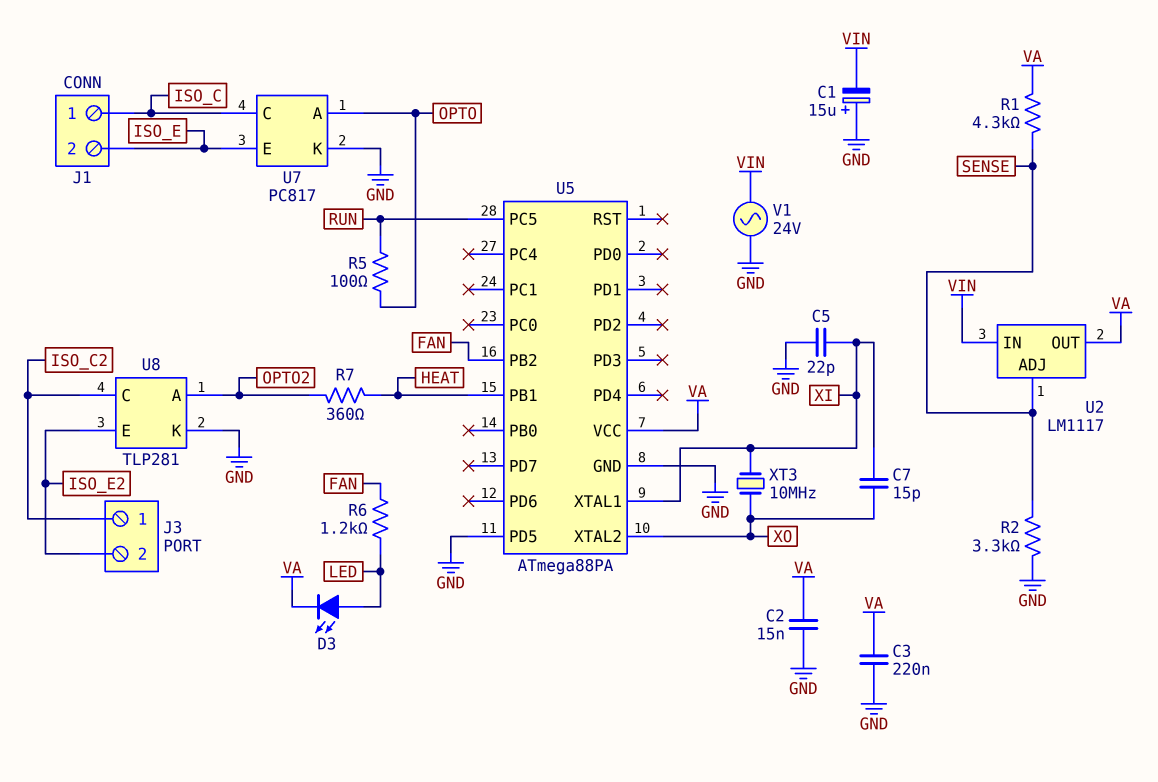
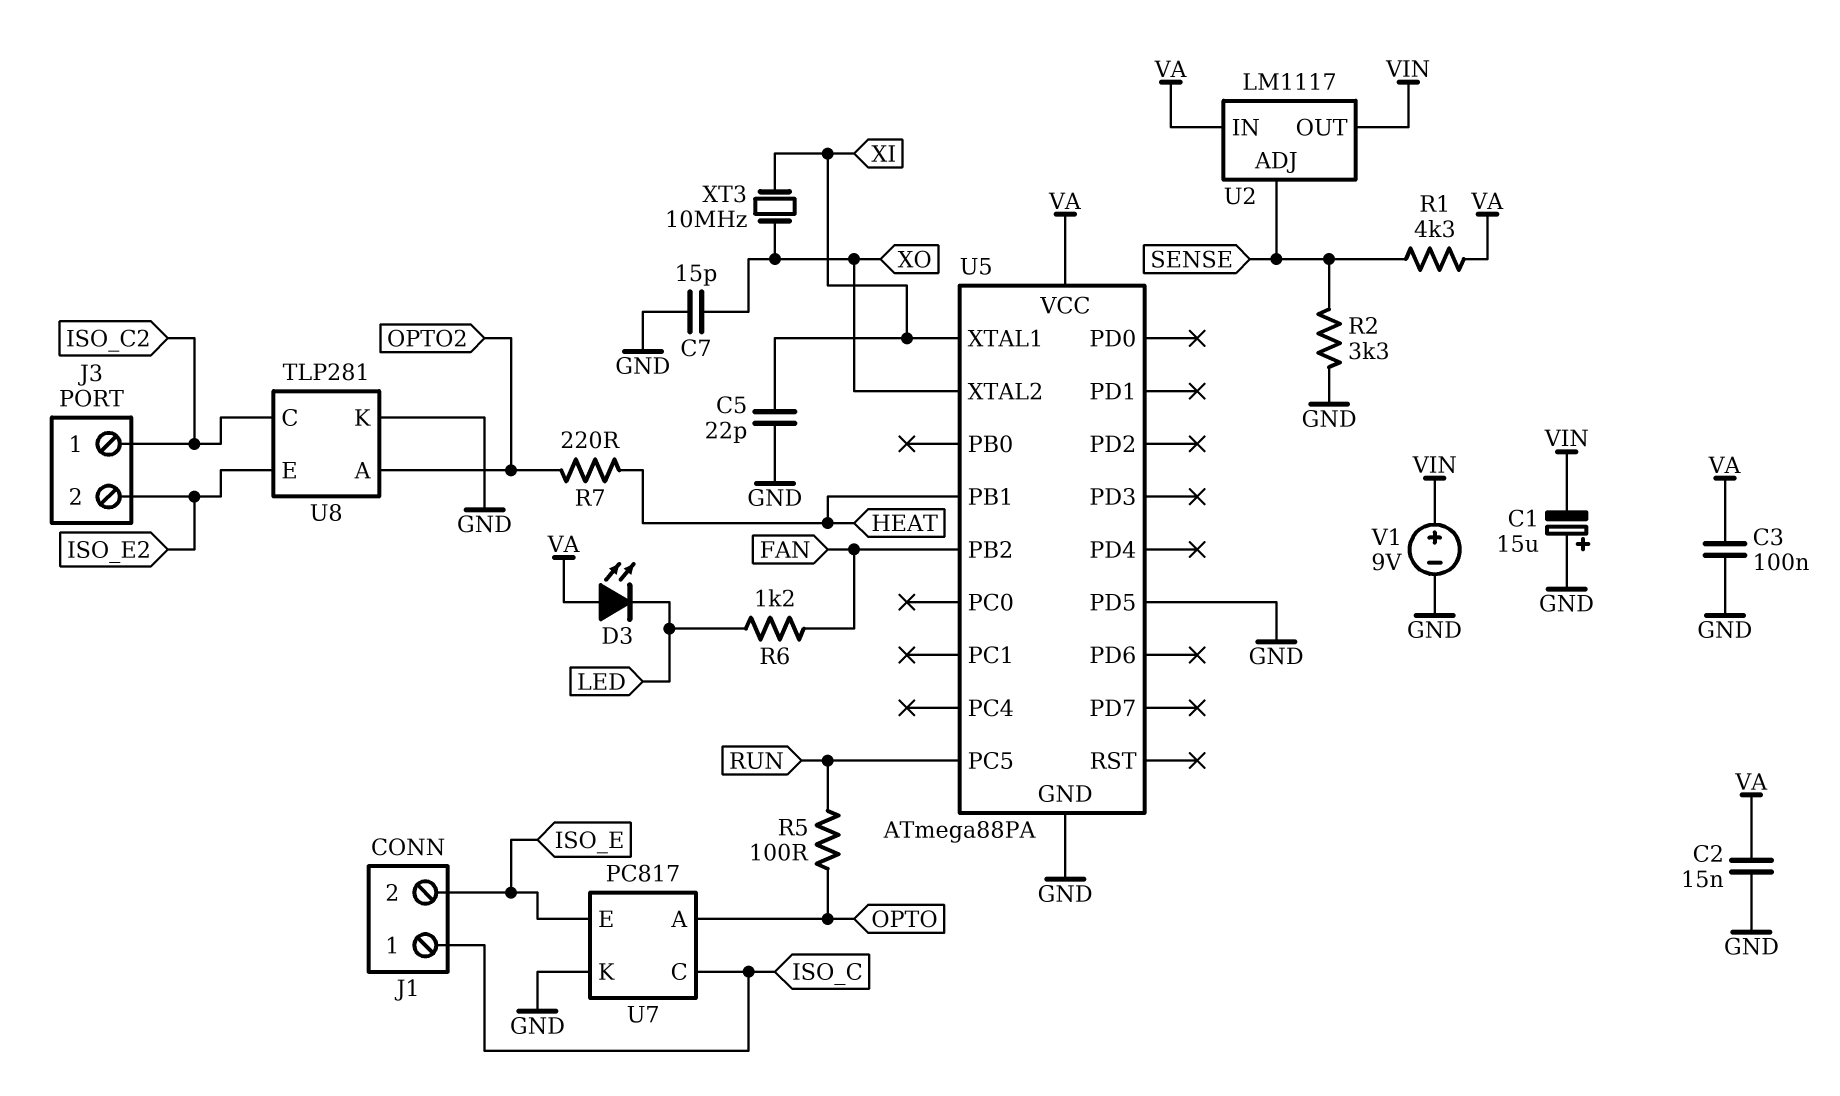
C3: 220nF (GND, VA) -> 100nF (GND, VA)
C7: 15pF (XI, XO) -> 15pF (GND, XO)
D3: LED (A LED, K VA) -> LED (A VA, K LED)
R7: 360 (HEAT, OPTO2) -> 220 (HEAT, OPTO2)
U2 pin IN: VIN -> VA
U2 pin OUT: VA -> VIN
V1: AC 24V (GND, VIN) -> 9V (plus VIN, minus GND)

